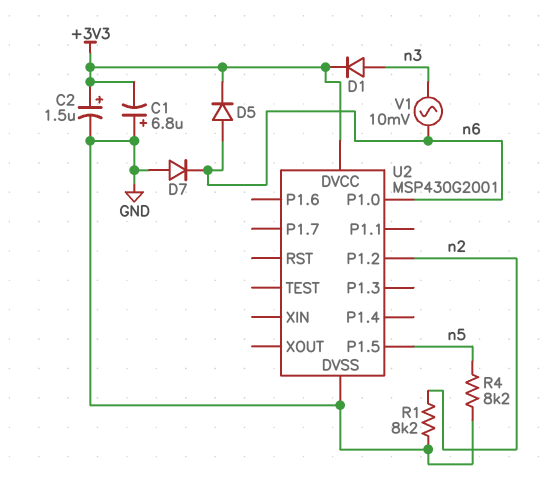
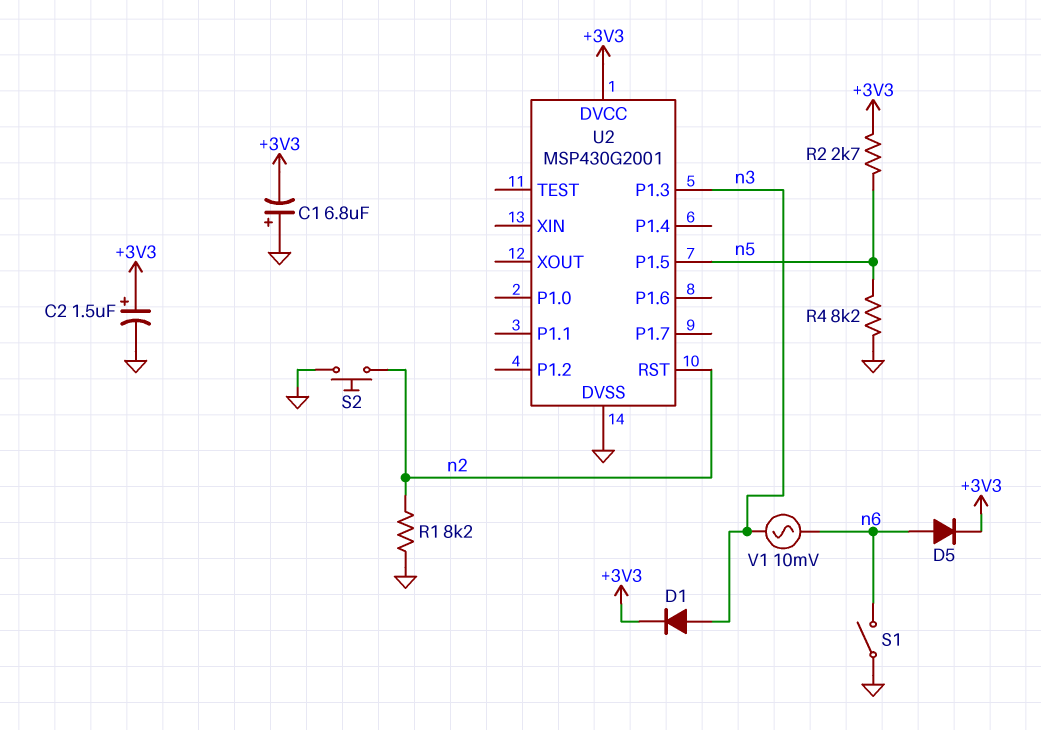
D7: diode (A GND, K n6) -> none
R2: none -> 2.7k (+3V3, n5)
S1: none -> switch (GND, n6)
S2: none -> button (GND, n2)
U2 pin P1.0: n6 -> none
U2 pin P1.2: n2 -> none
U2 pin P1.3: none -> n3
U2 pin RST: none -> n2

